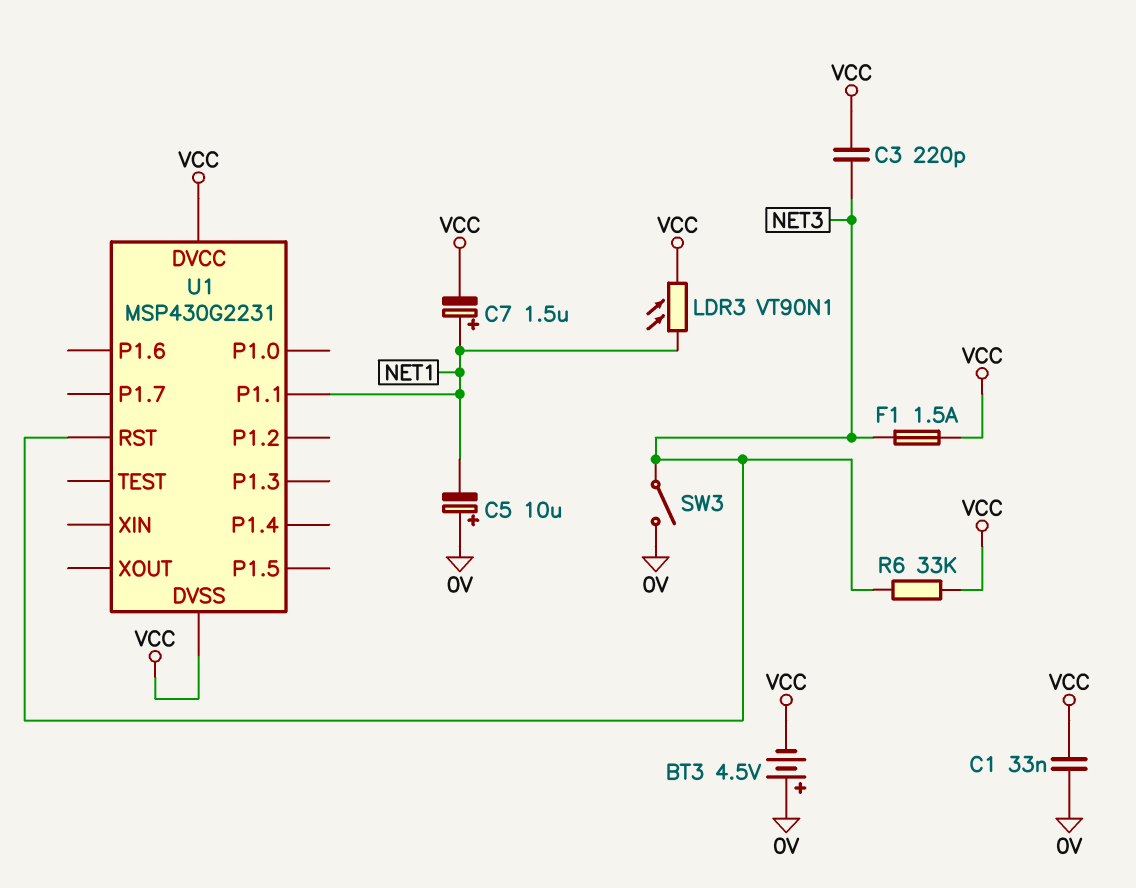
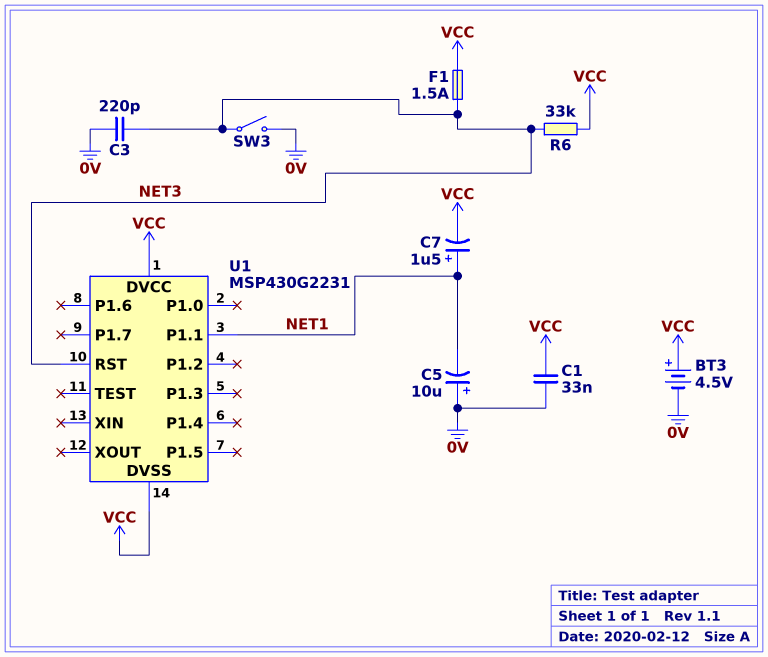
BT3: 4.5V (plus 0V, minus VCC) -> 4.5V (plus VCC, minus 0V)
C3: 220pF (NET3, VCC) -> 220pF (0V, NET3)
LDR3: VT90N1 (NET1, VCC) -> none

